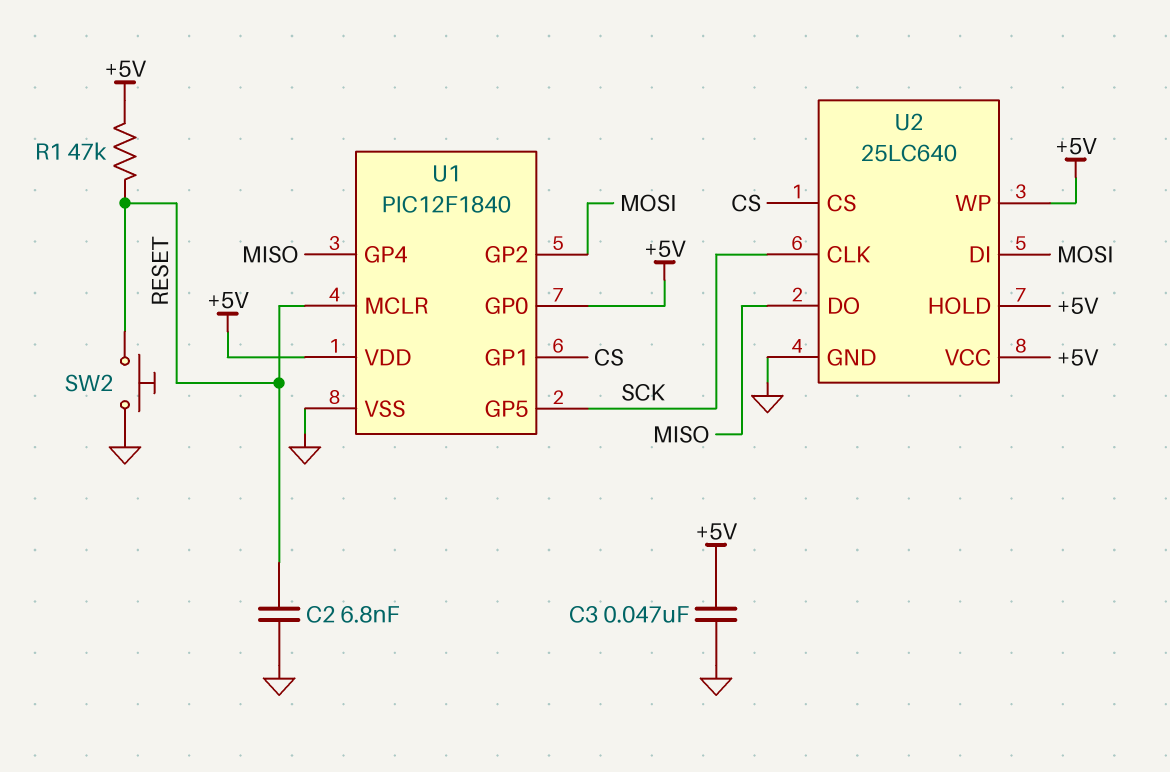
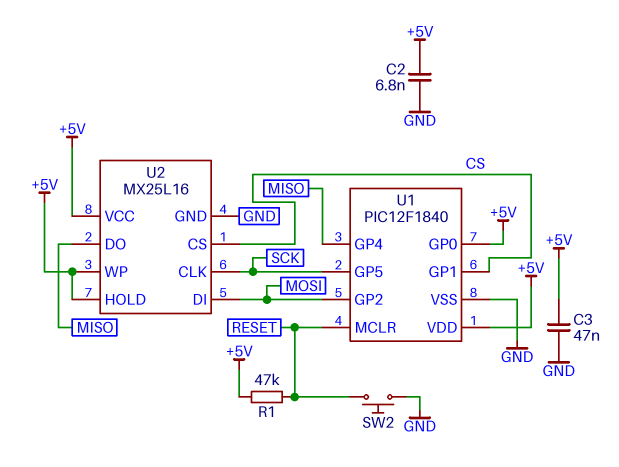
C2: 6.8nF (GND, RESET) -> 6.8nF (+5V, GND)
U2: 25LC640 -> MX25L16

